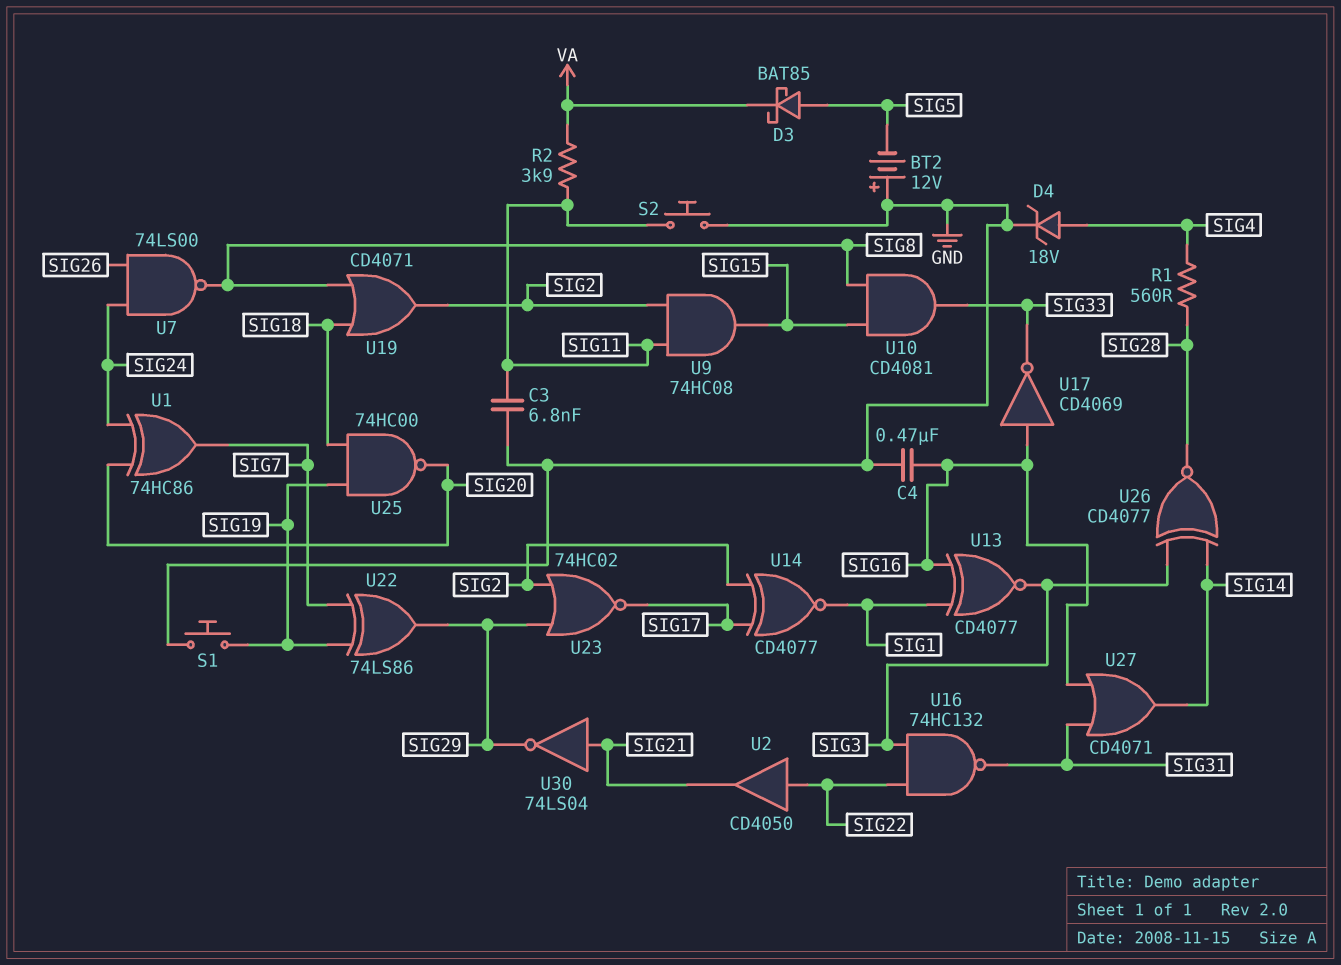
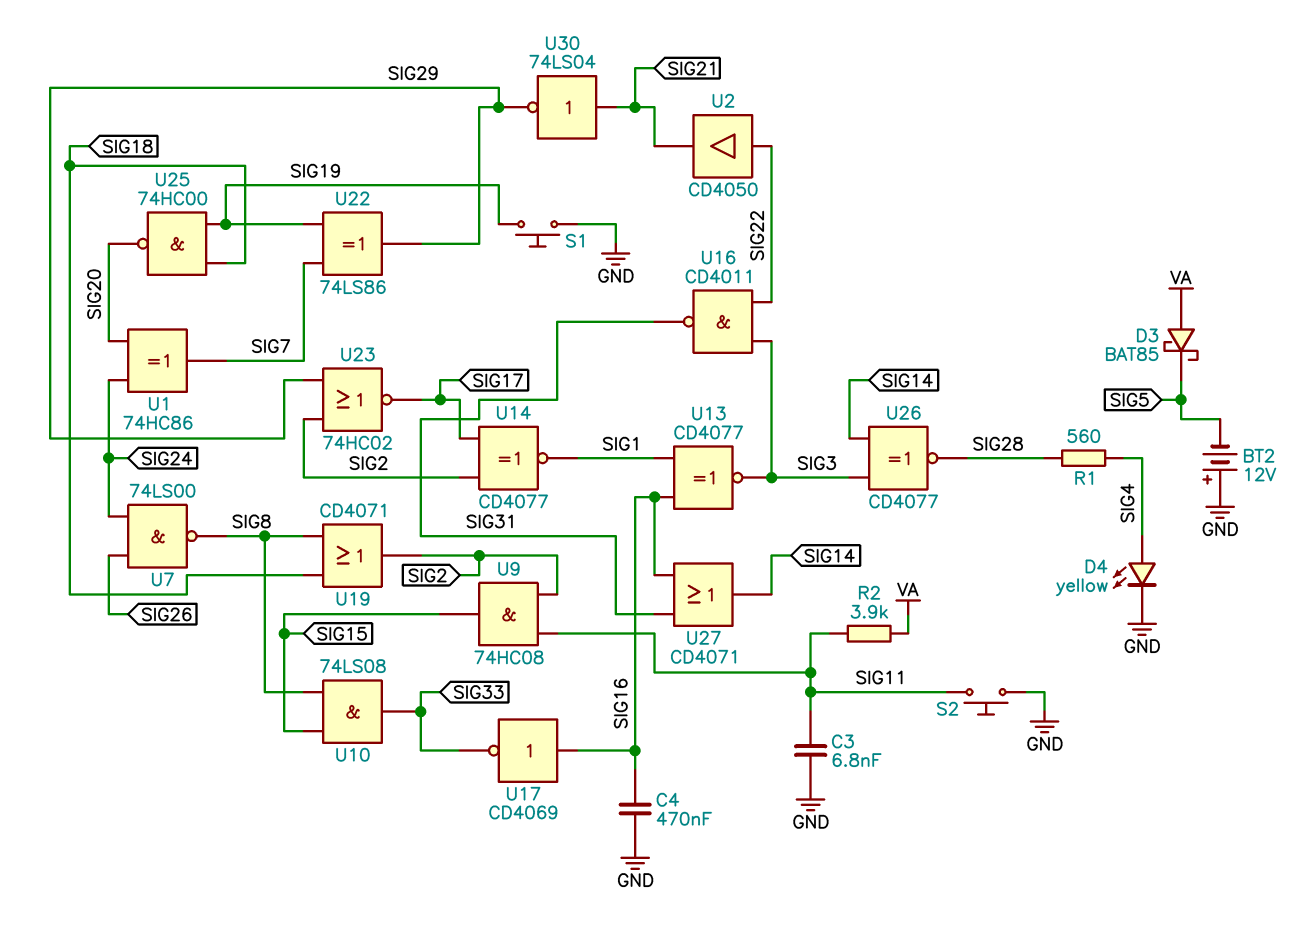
D3: schottky BAT85 (A SIG5, K VA) -> schottky BAT85 (A VA, K SIG5)
D4: zener 18V (A SIG4, K GND) -> LED yellow (A SIG4, K GND)
U10: AND CD4081 (in SIG8, in SIG15, out SIG33) -> AND 74LS08 (in SIG8, in SIG15, out SIG33)
U16: NAND 74HC132 (in SIG3, in SIG22, out SIG31) -> NAND CD4011 (in SIG3, in SIG22, out SIG31)

